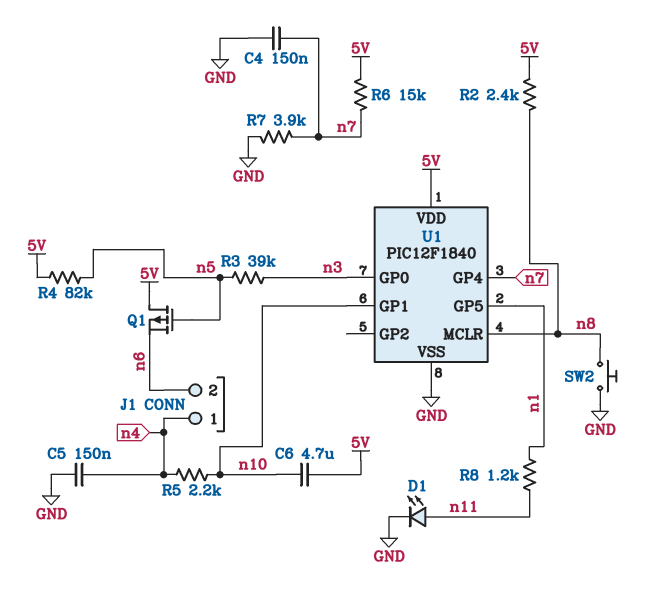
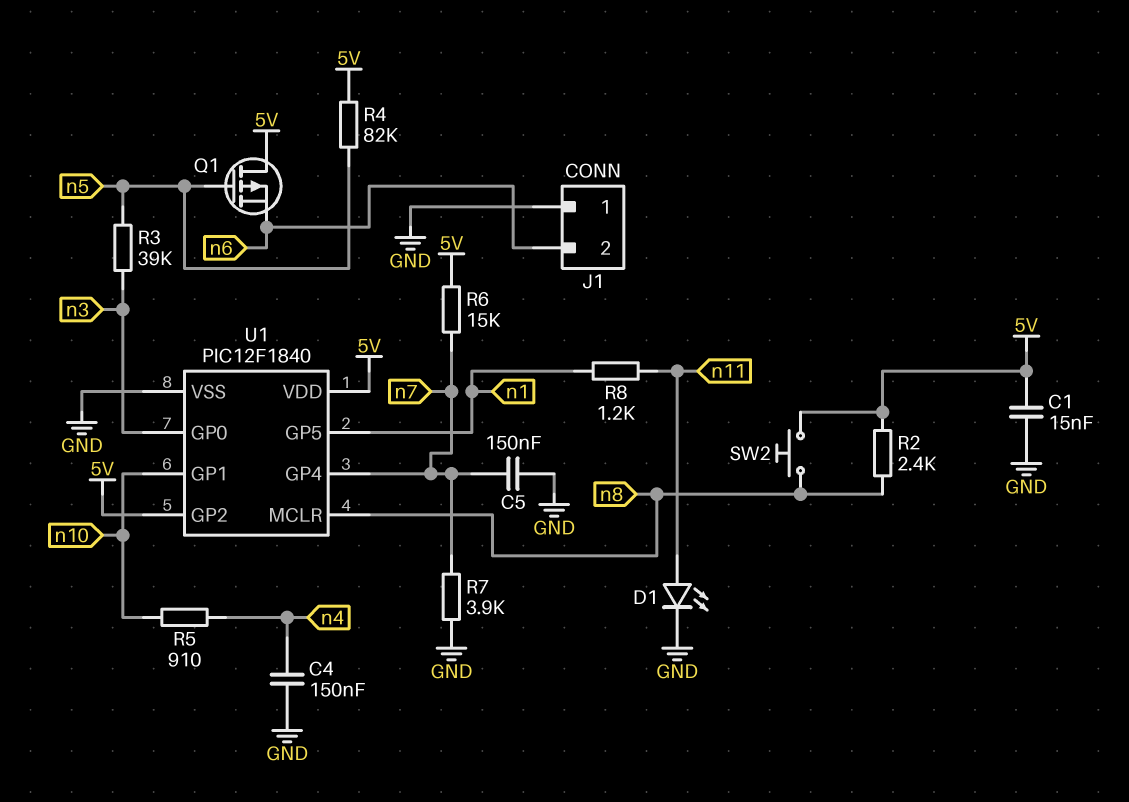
C1: none -> 15nF (5V, GND)
C4: 150nF (GND, n7) -> 150nF (GND, n4)
C5: 150nF (GND, n4) -> 150nF (GND, n7)
C6: 4.7uF (5V, n10) -> none
J1 pin 1: n4 -> GND
R5: 2.2k (n4, n10) -> 910 (n4, n10)
SW2: button (GND, n8) -> button (5V, n8)
U1 pin GP2: none -> 5V

